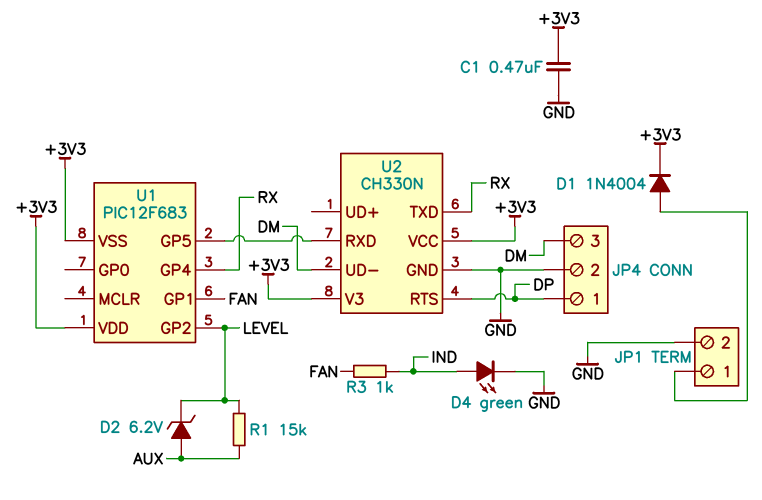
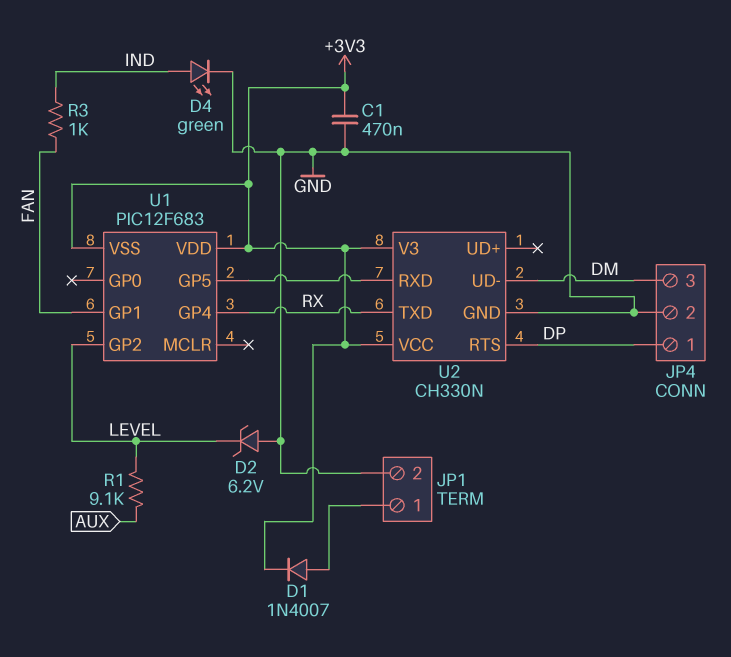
D1: diode 1N4004 (A JP1/1, K +3V3) -> diode 1N4007 (A JP1/1, K +3V3)
D2: zener 6.2V (A AUX, K LEVEL) -> zener 6.2V (A GND, K LEVEL)
R1: 15k (AUX, LEVEL) -> 9.1k (AUX, LEVEL)

